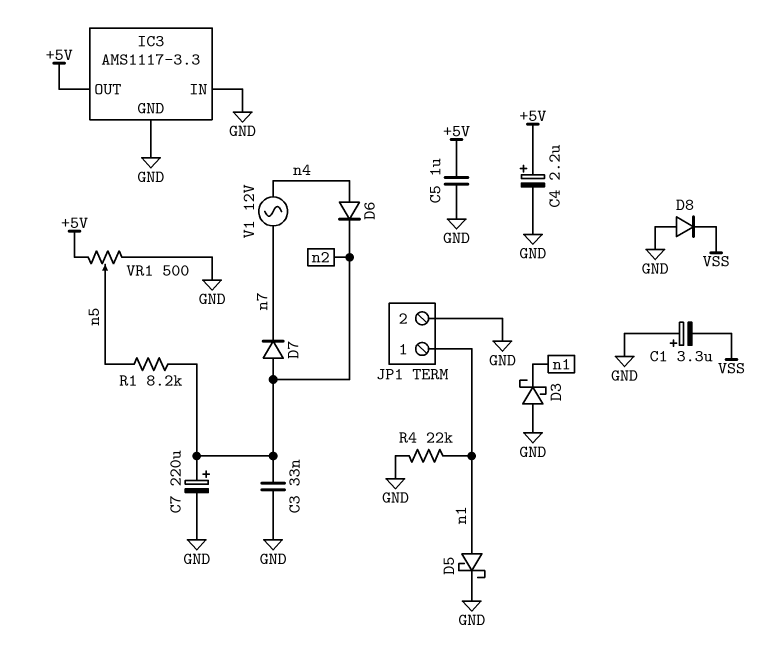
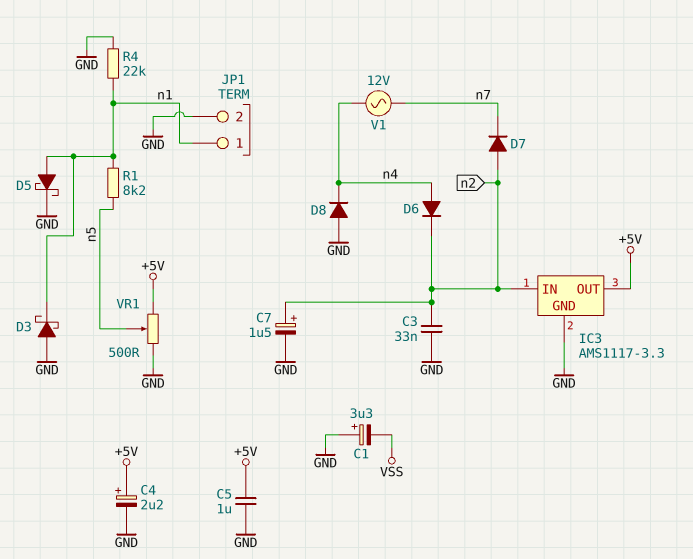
C7: 220uF (plus n2, minus GND) -> 1.5uF (plus n2, minus GND)
D8: diode (A GND, K VSS) -> diode (A GND, K n4)
IC3 pin IN: GND -> n2
R1: 8.2k (n2, n5) -> 8.2k (n1, n5)

